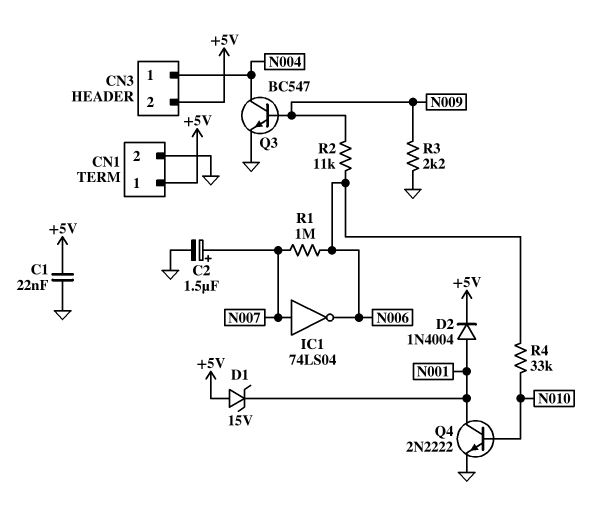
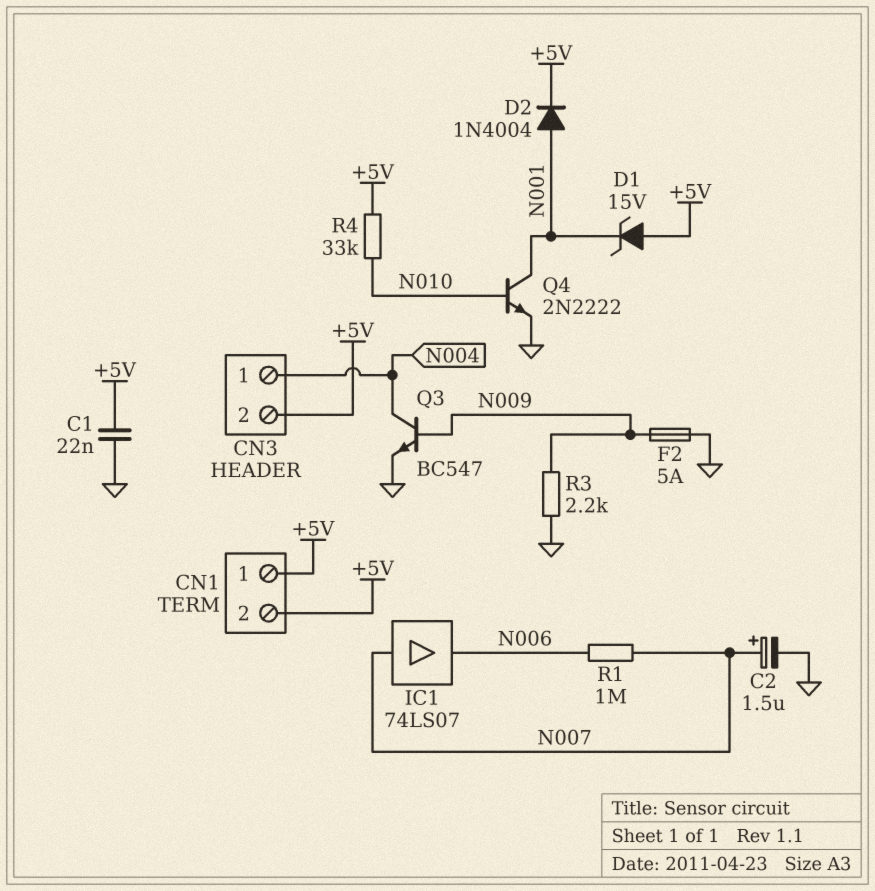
CN1 pin 2: GND -> +5V
F2: none -> 5A (GND, N009)
IC1: NOT 74LS04 (in N007, out N006) -> buffer 74LS07 (in N007, out N006)
R2: 11k (N006, N009) -> none
R4: 33k (N006, N010) -> 33k (+5V, N010)

